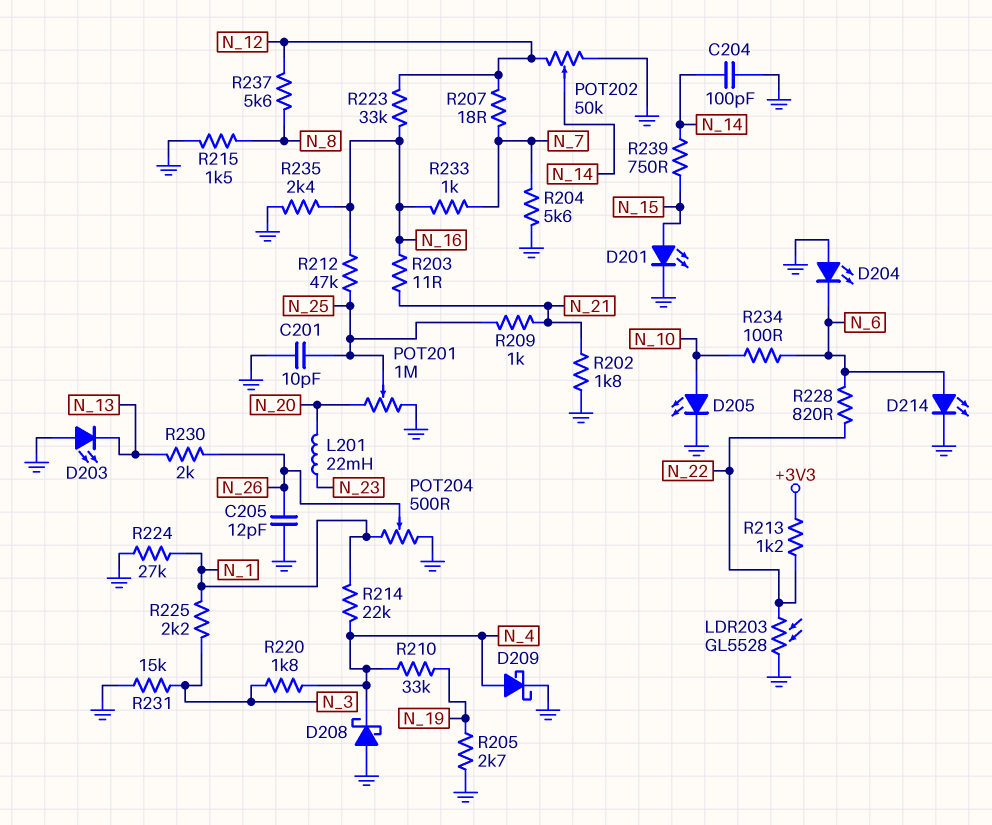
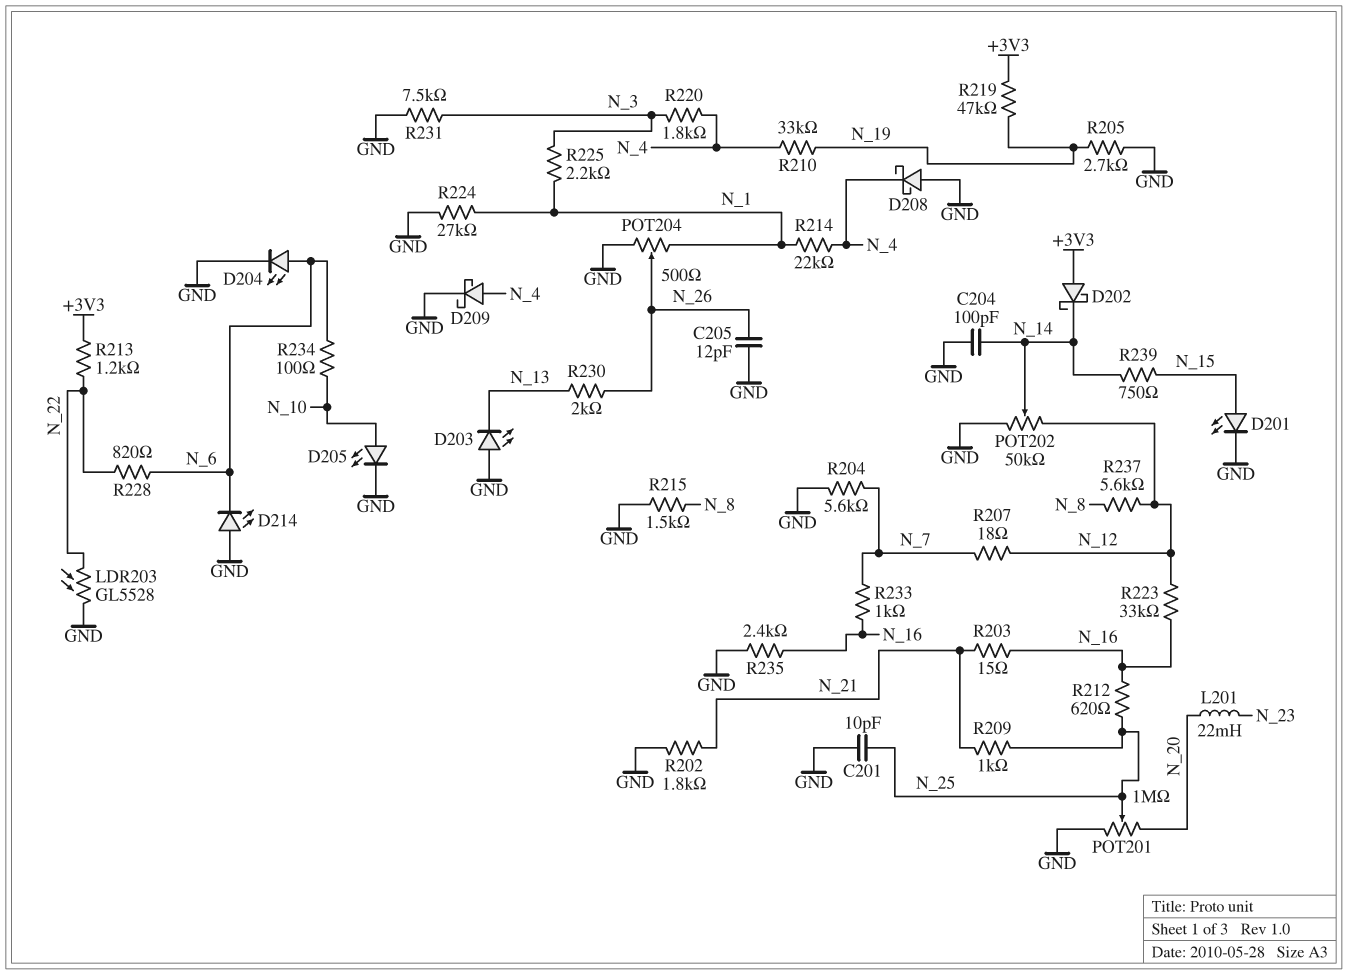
D202: none -> schottky (A +3V3, K N_14)
D204: LED (A GND, K N_6) -> LED (A N_6, K GND)
D214: LED (A N_6, K GND) -> LED (A GND, K N_6)
R203: 11 (N_16, N_21) -> 15 (N_16, N_21)
R212: 47k (N_16, N_25) -> 620 (N_16, N_25)
R219: none -> 47k (+3V3, N_19)
R231: 15k (GND, N_3) -> 7.5k (GND, N_3)

